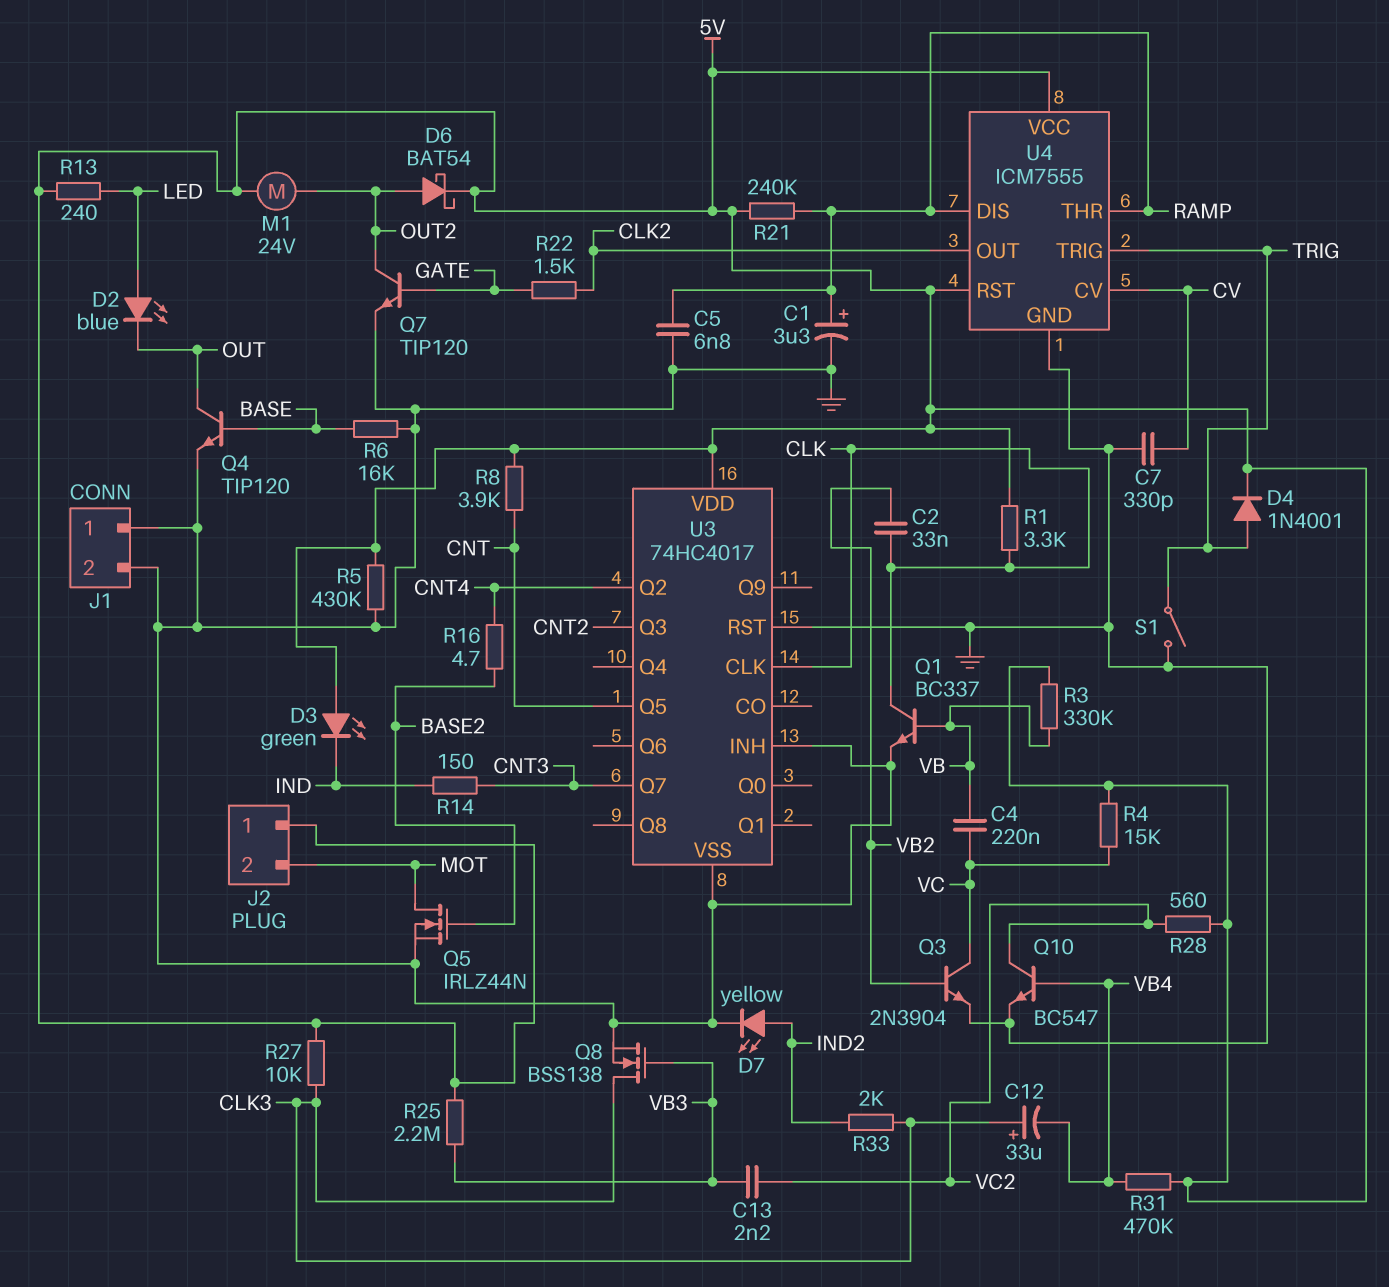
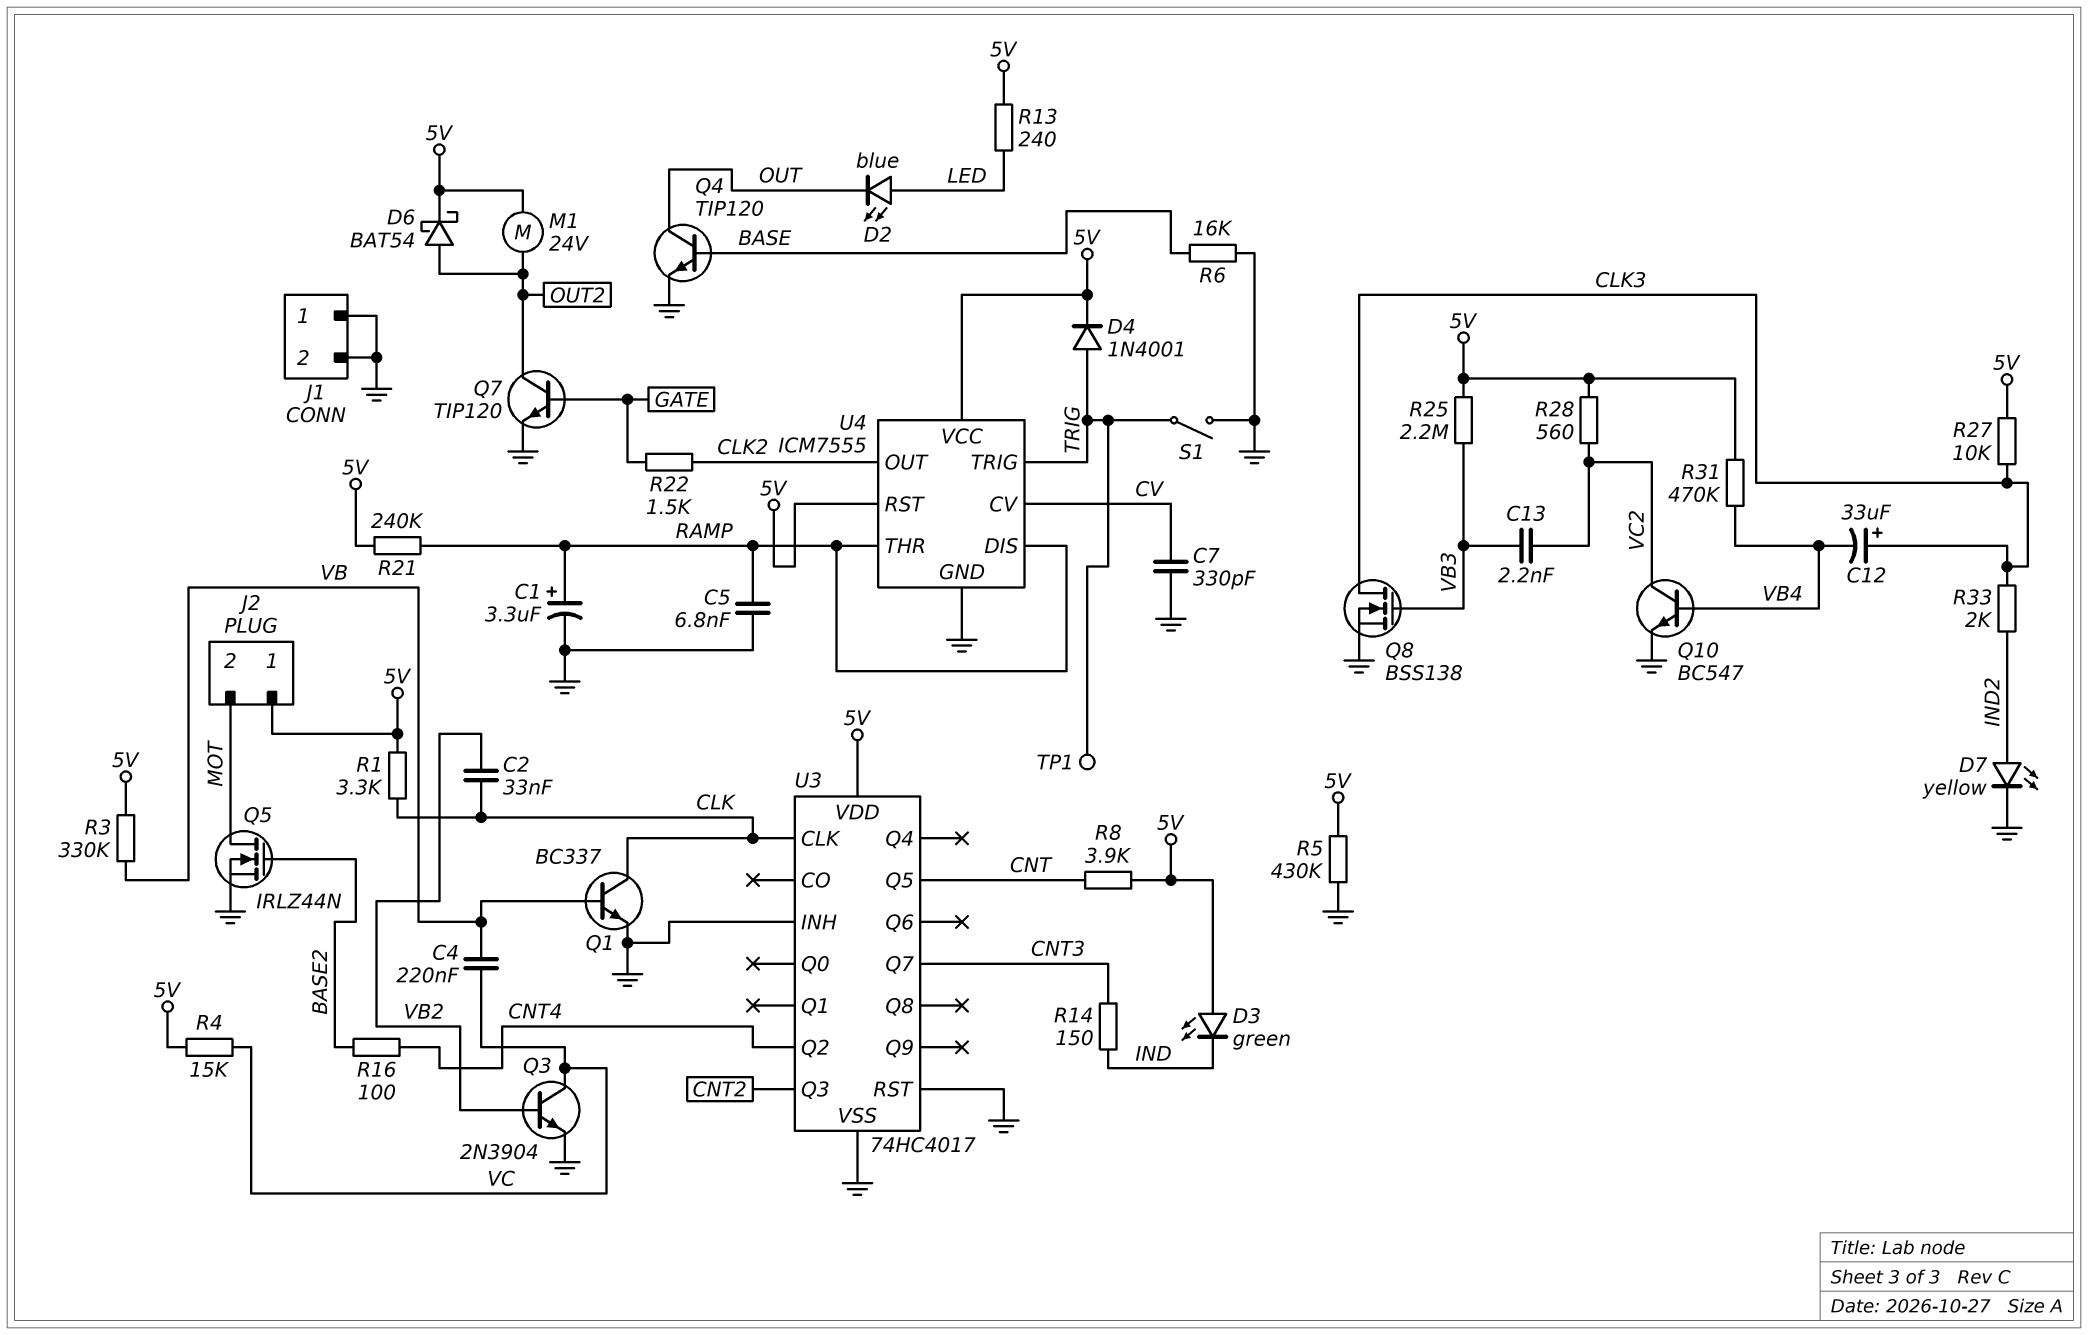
R16: 4.7 (BASE2, CNT4) -> 100 (BASE2, CNT4)
TP1: none -> test point (TRIG)

